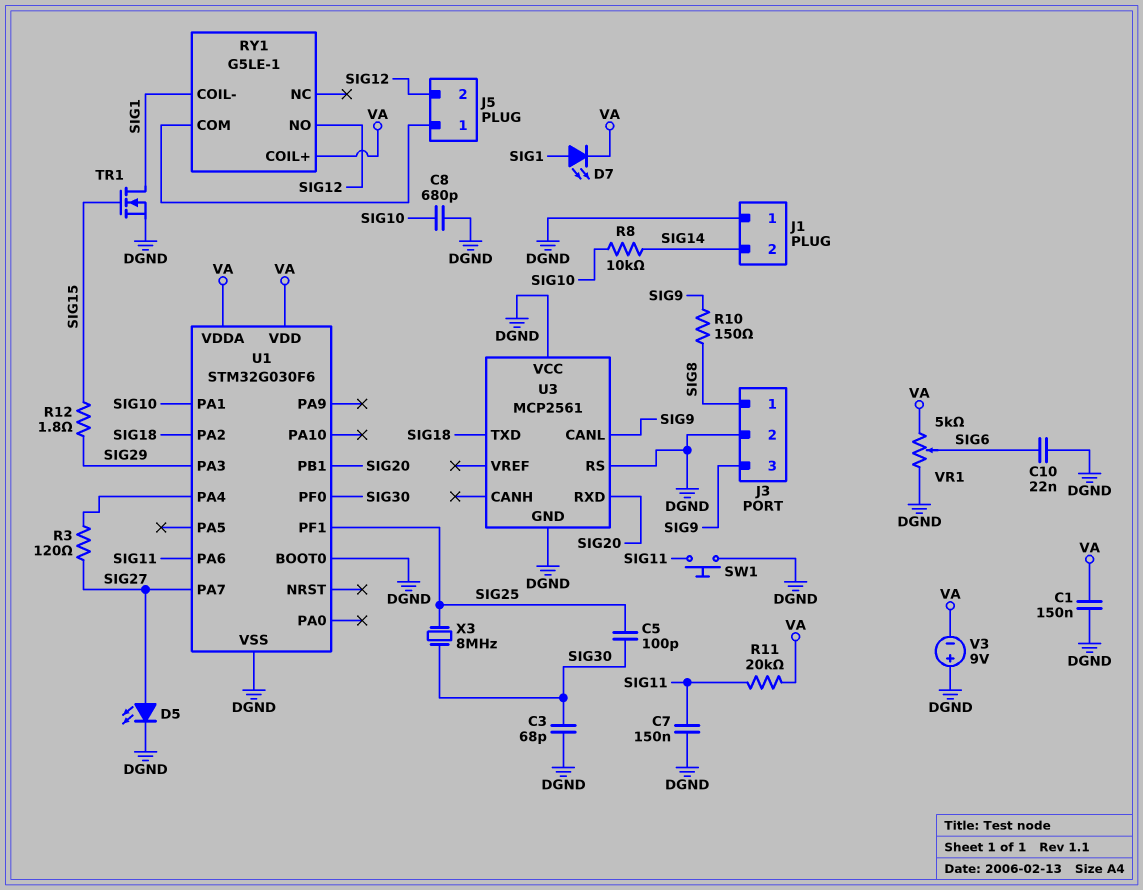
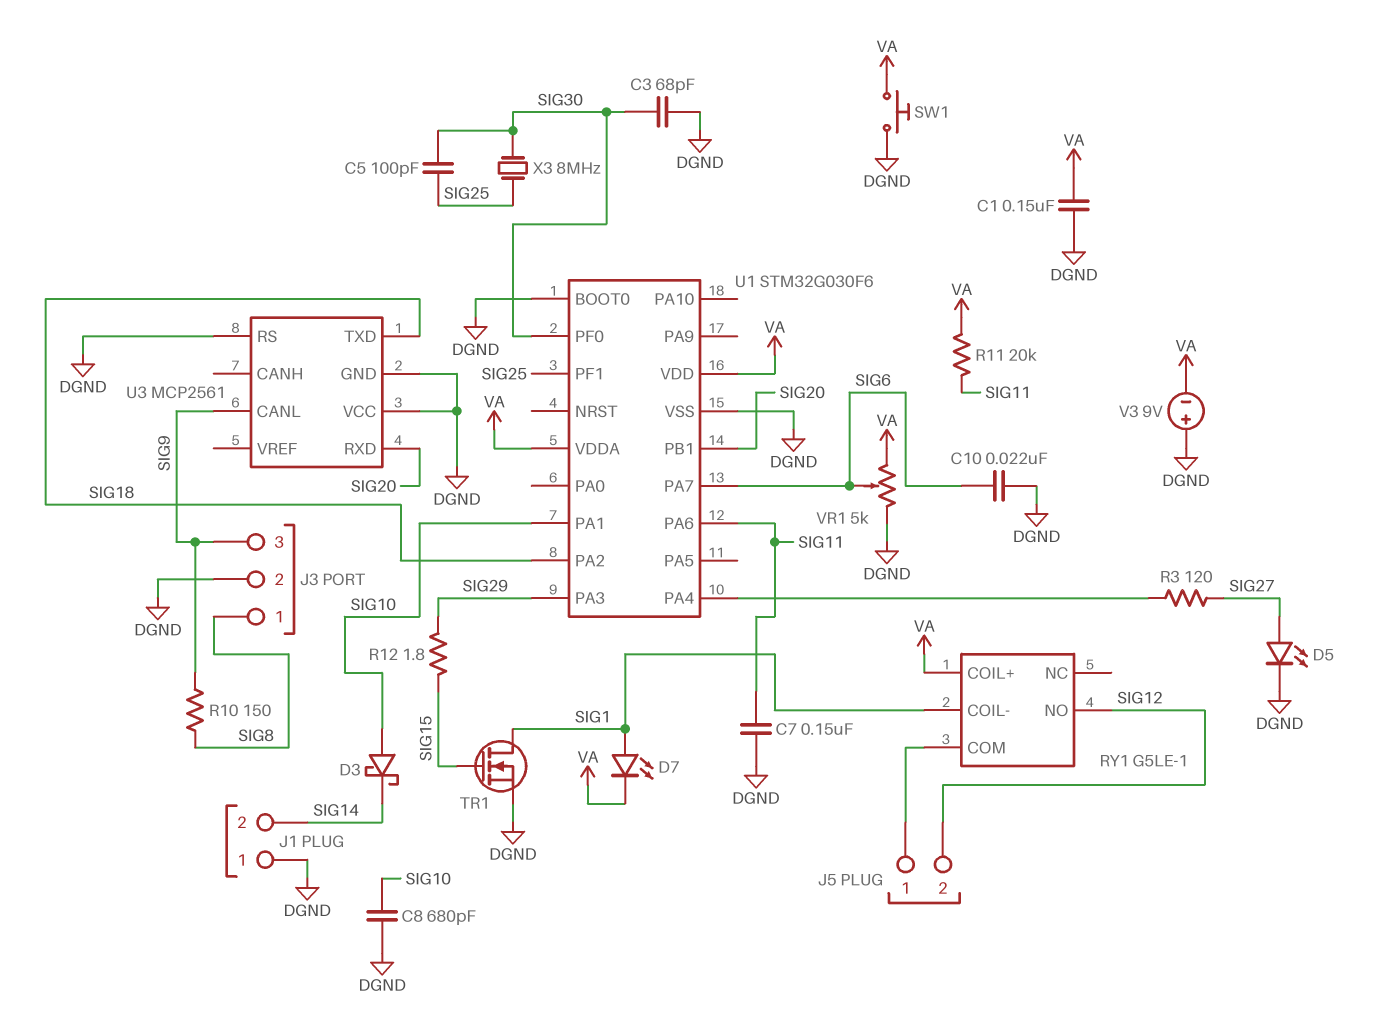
D3: none -> schottky (A SIG10, K SIG14)
R8: 10k (SIG10, SIG14) -> none
SW1: button (DGND, SIG11) -> button (DGND, VA)
U1 pin PA7: SIG27 -> SIG6

